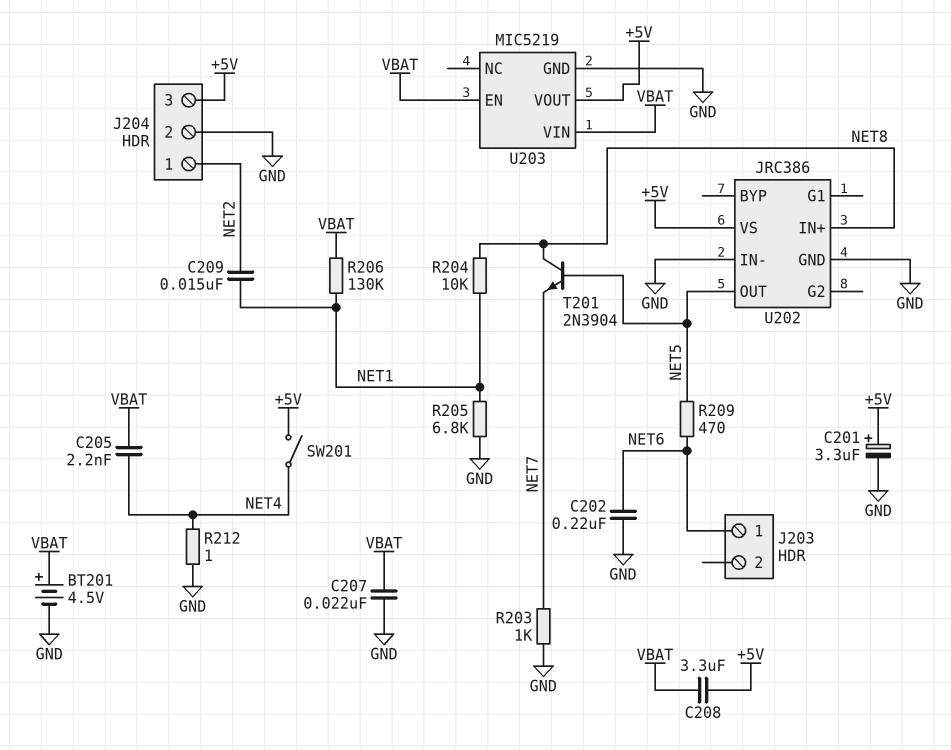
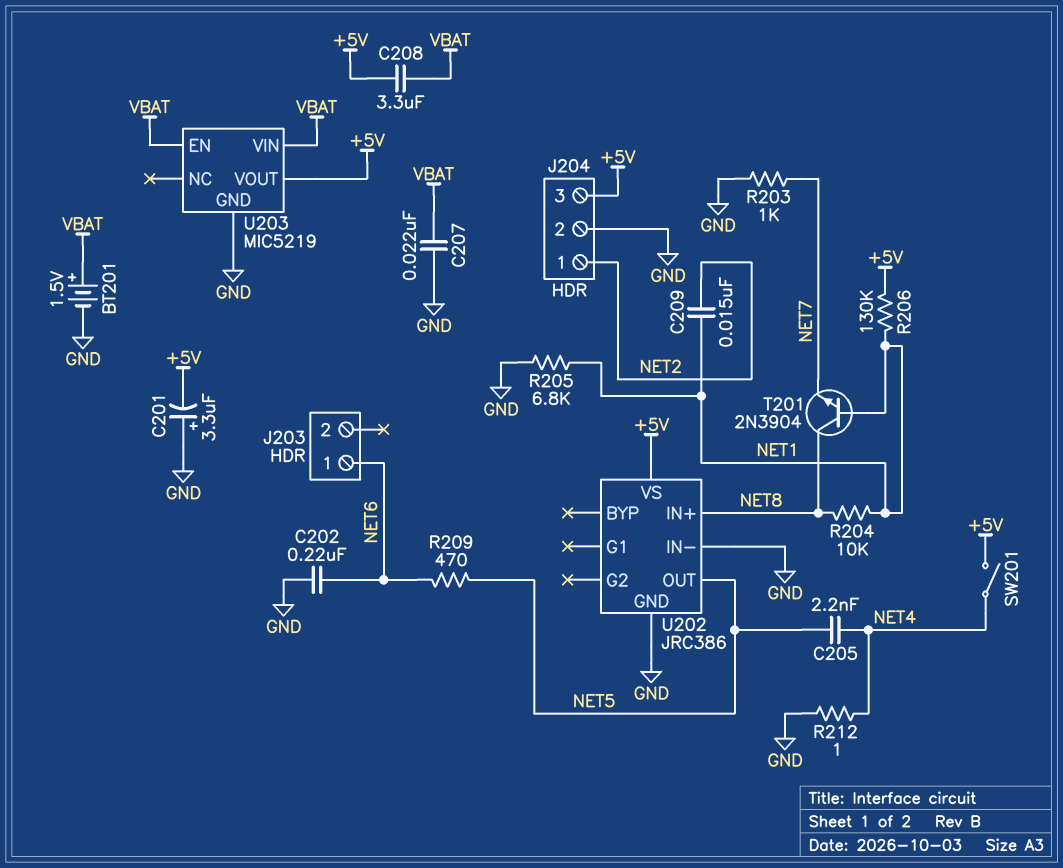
BT201: 4.5V (plus VBAT, minus GND) -> 1.5V (plus VBAT, minus GND)
C201: 3.3uF (plus +5V, minus GND) -> 3.3uF (plus GND, minus +5V)
C205: 2.2nF (NET4, VBAT) -> 2.2nF (NET4, NET5)
R206: 130k (NET1, VBAT) -> 130k (+5V, NET1)
T201: NPN 2N3904 (B NET5, C NET8, E NET7) -> NPN 2N3904 (B NET1, C NET8, E NET7)

